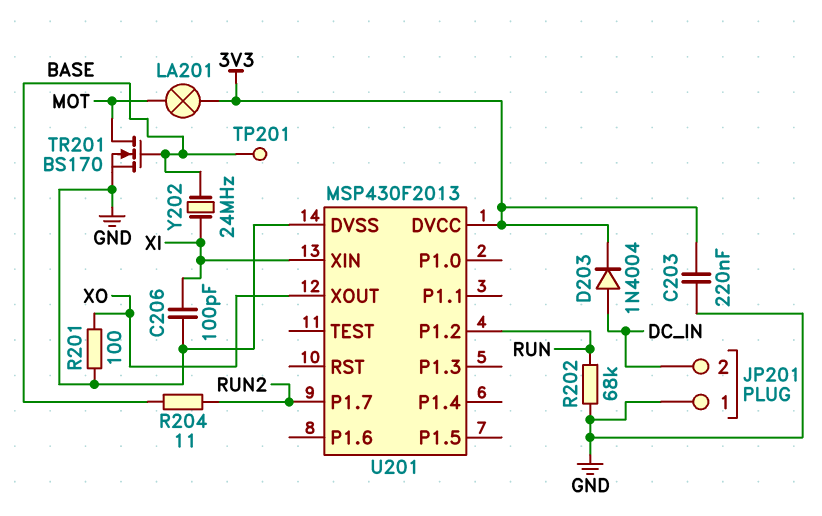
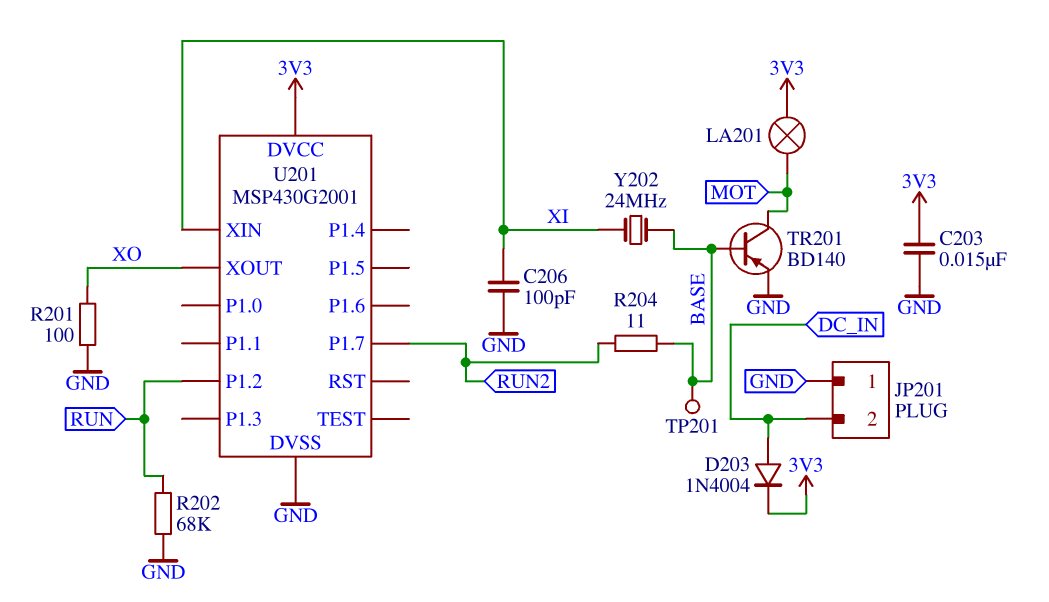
C203: 220nF (3V3, GND) -> 15nF (3V3, GND)
TR201: NMOS BS170 (G BASE, D MOT, S GND) -> PNP BD140 (B BASE, C MOT, E GND)
U201: MSP430F2013 -> MSP430G2001

